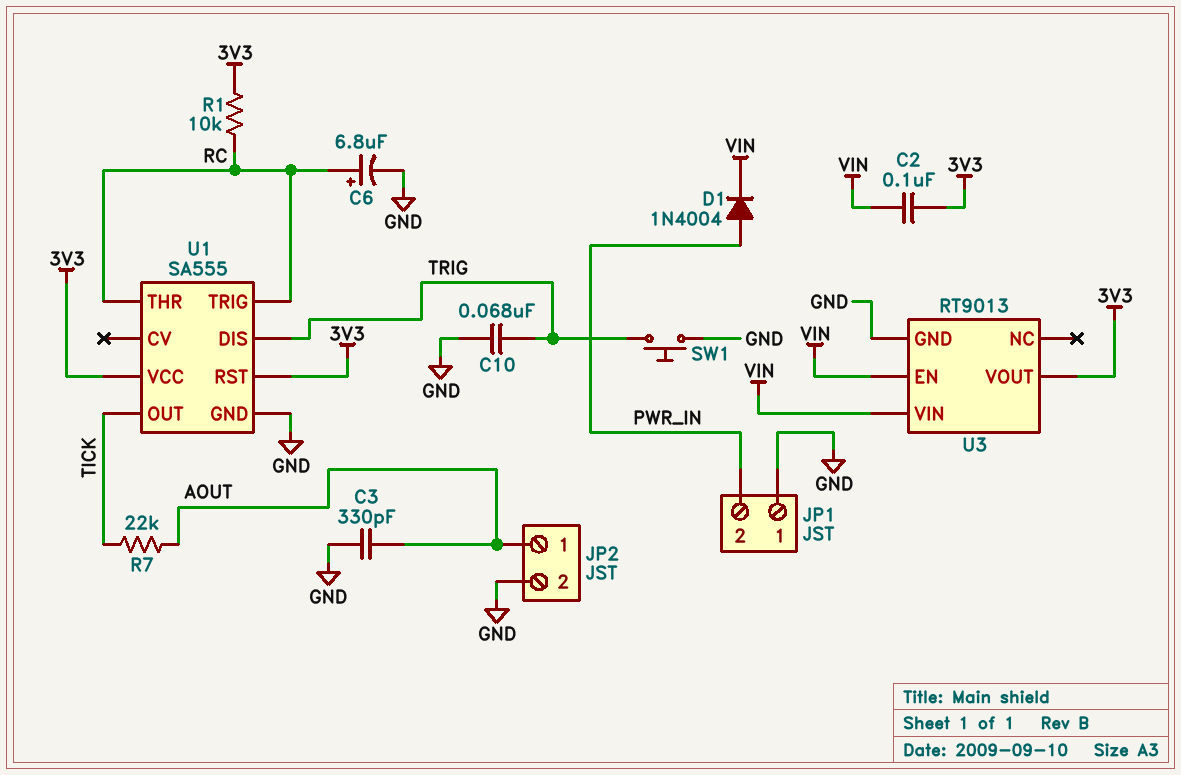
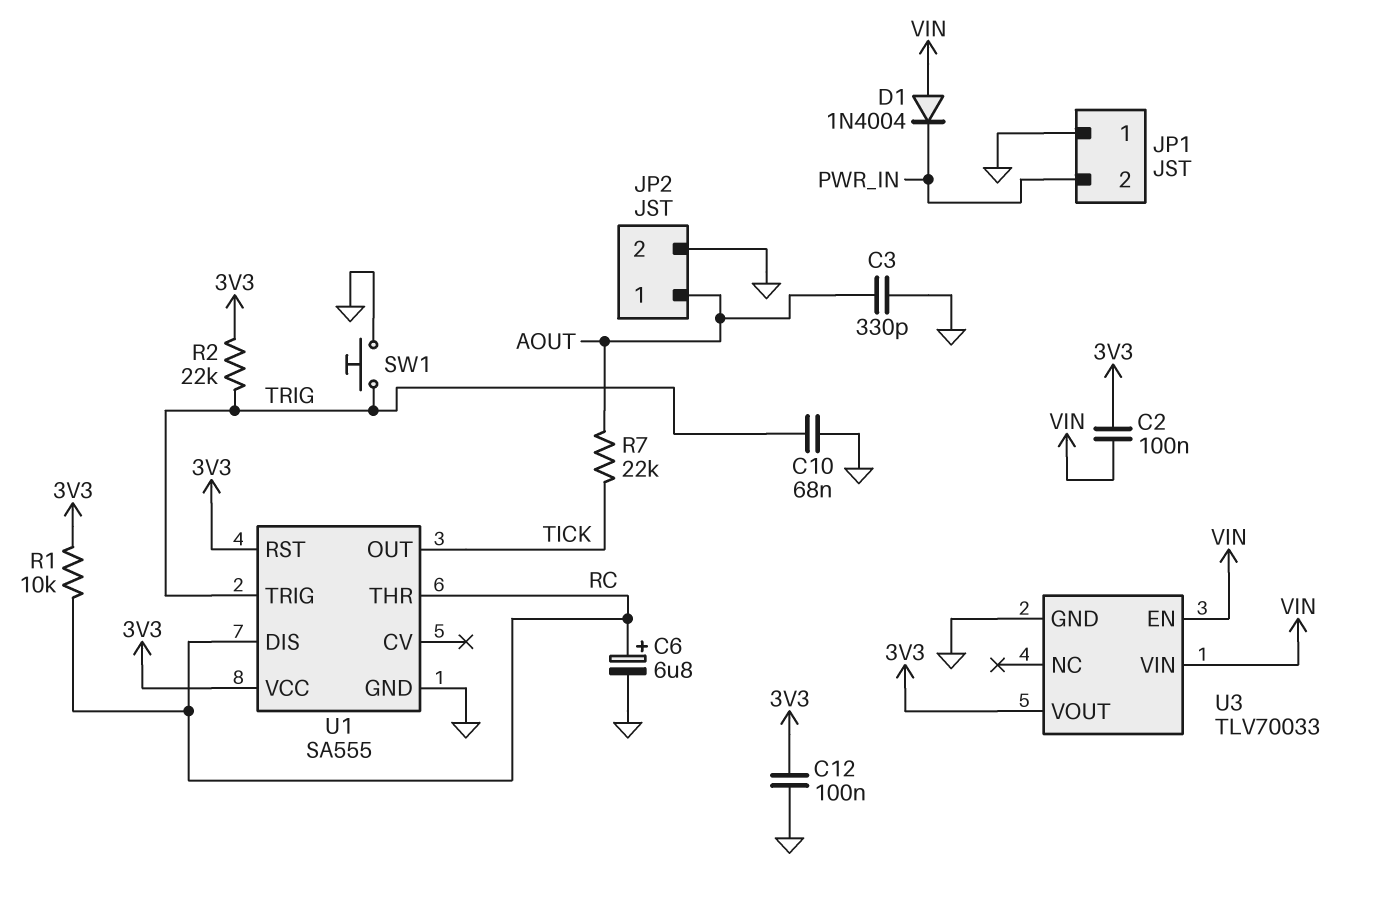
C12: none -> 100nF (3V3, GND)
D1: diode 1N4004 (A PWR_IN, K VIN) -> diode 1N4004 (A VIN, K PWR_IN)
R2: none -> 22k (3V3, TRIG)
U1 pin DIS: TRIG -> RC
U1 pin TRIG: RC -> TRIG
U3: RT9013 -> TLV70033

